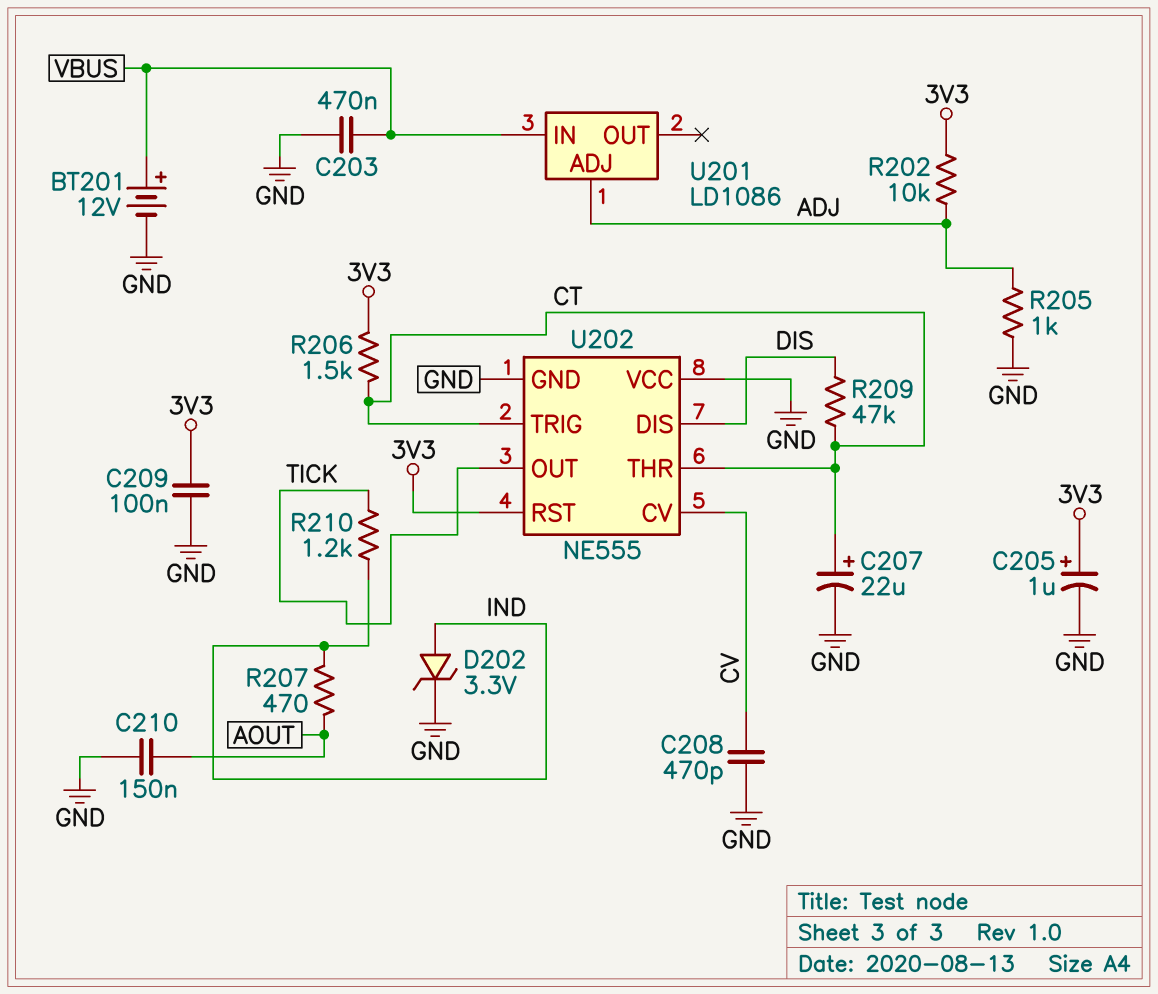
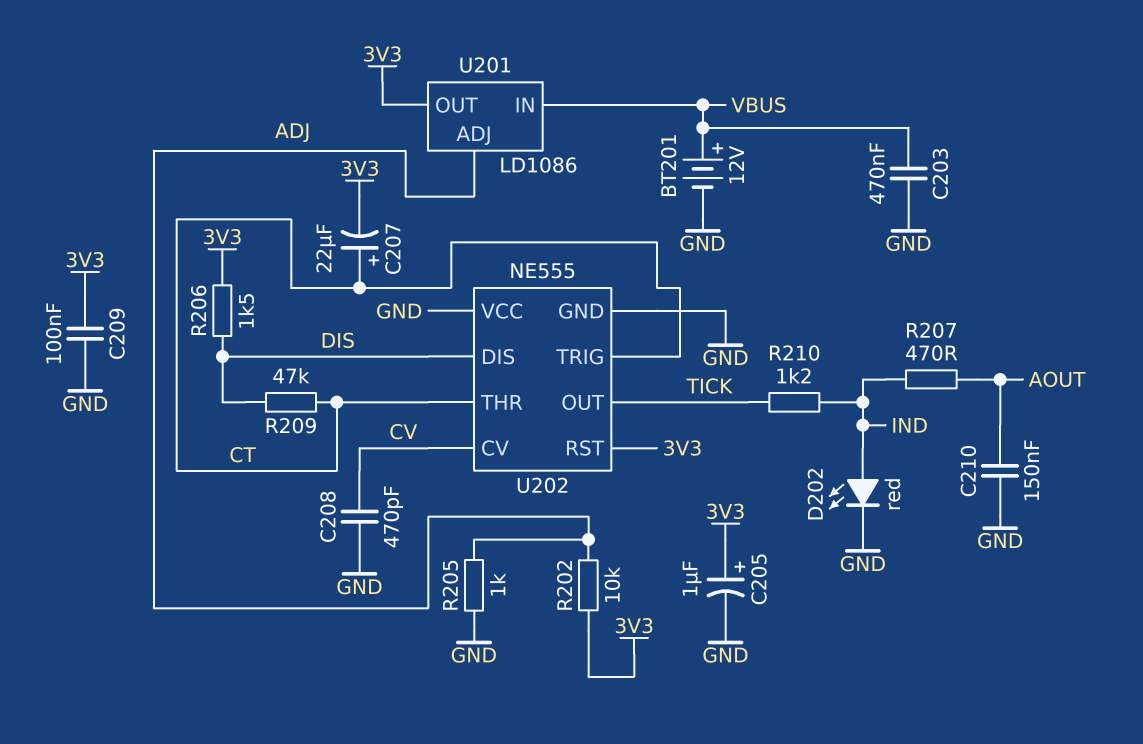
C207: 22uF (plus CT, minus GND) -> 22uF (plus CT, minus 3V3)
D202: zener 3.3V (A IND, K GND) -> LED red (A IND, K GND)
R206: 1.5k (3V3, CT) -> 1.5k (3V3, DIS)
U201 pin OUT: none -> 3V3

